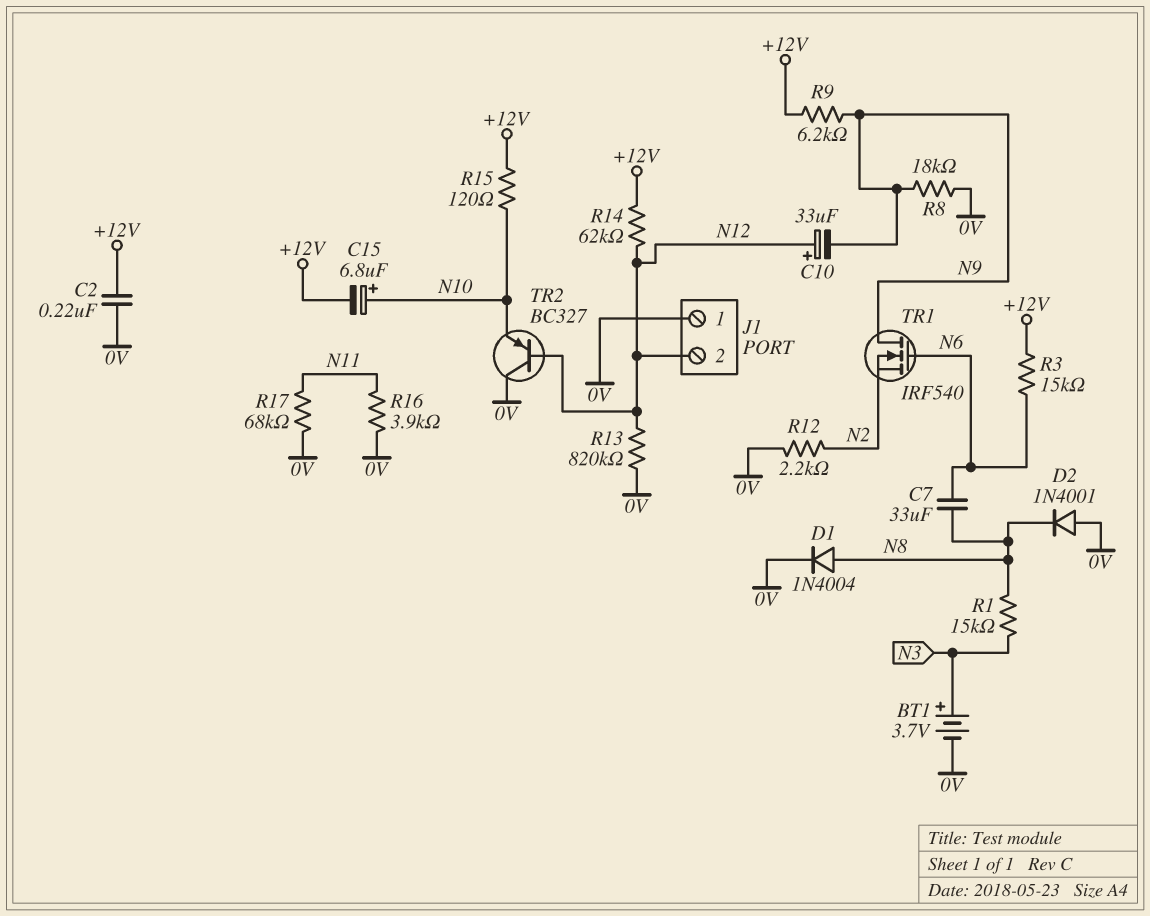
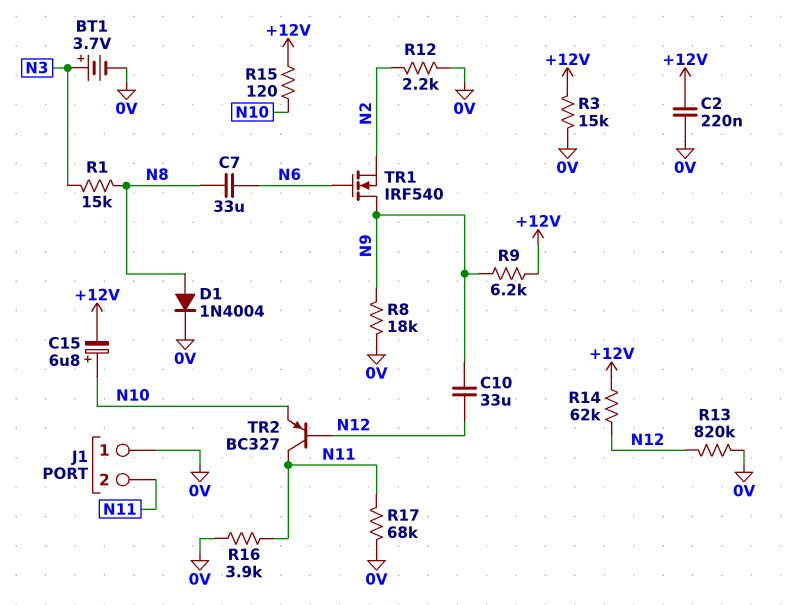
C10: 33uF (plus N12, minus N9) -> 33uF (N9, N12)
D2: diode 1N4001 (A 0V, K N8) -> none
J1 pin 2: N12 -> N11
R3: 15k (+12V, N6) -> 15k (+12V, 0V)
TR2: PNP BC327 (B N12, C 0V, E N10) -> PNP BC327 (B N12, C N11, E N10)

